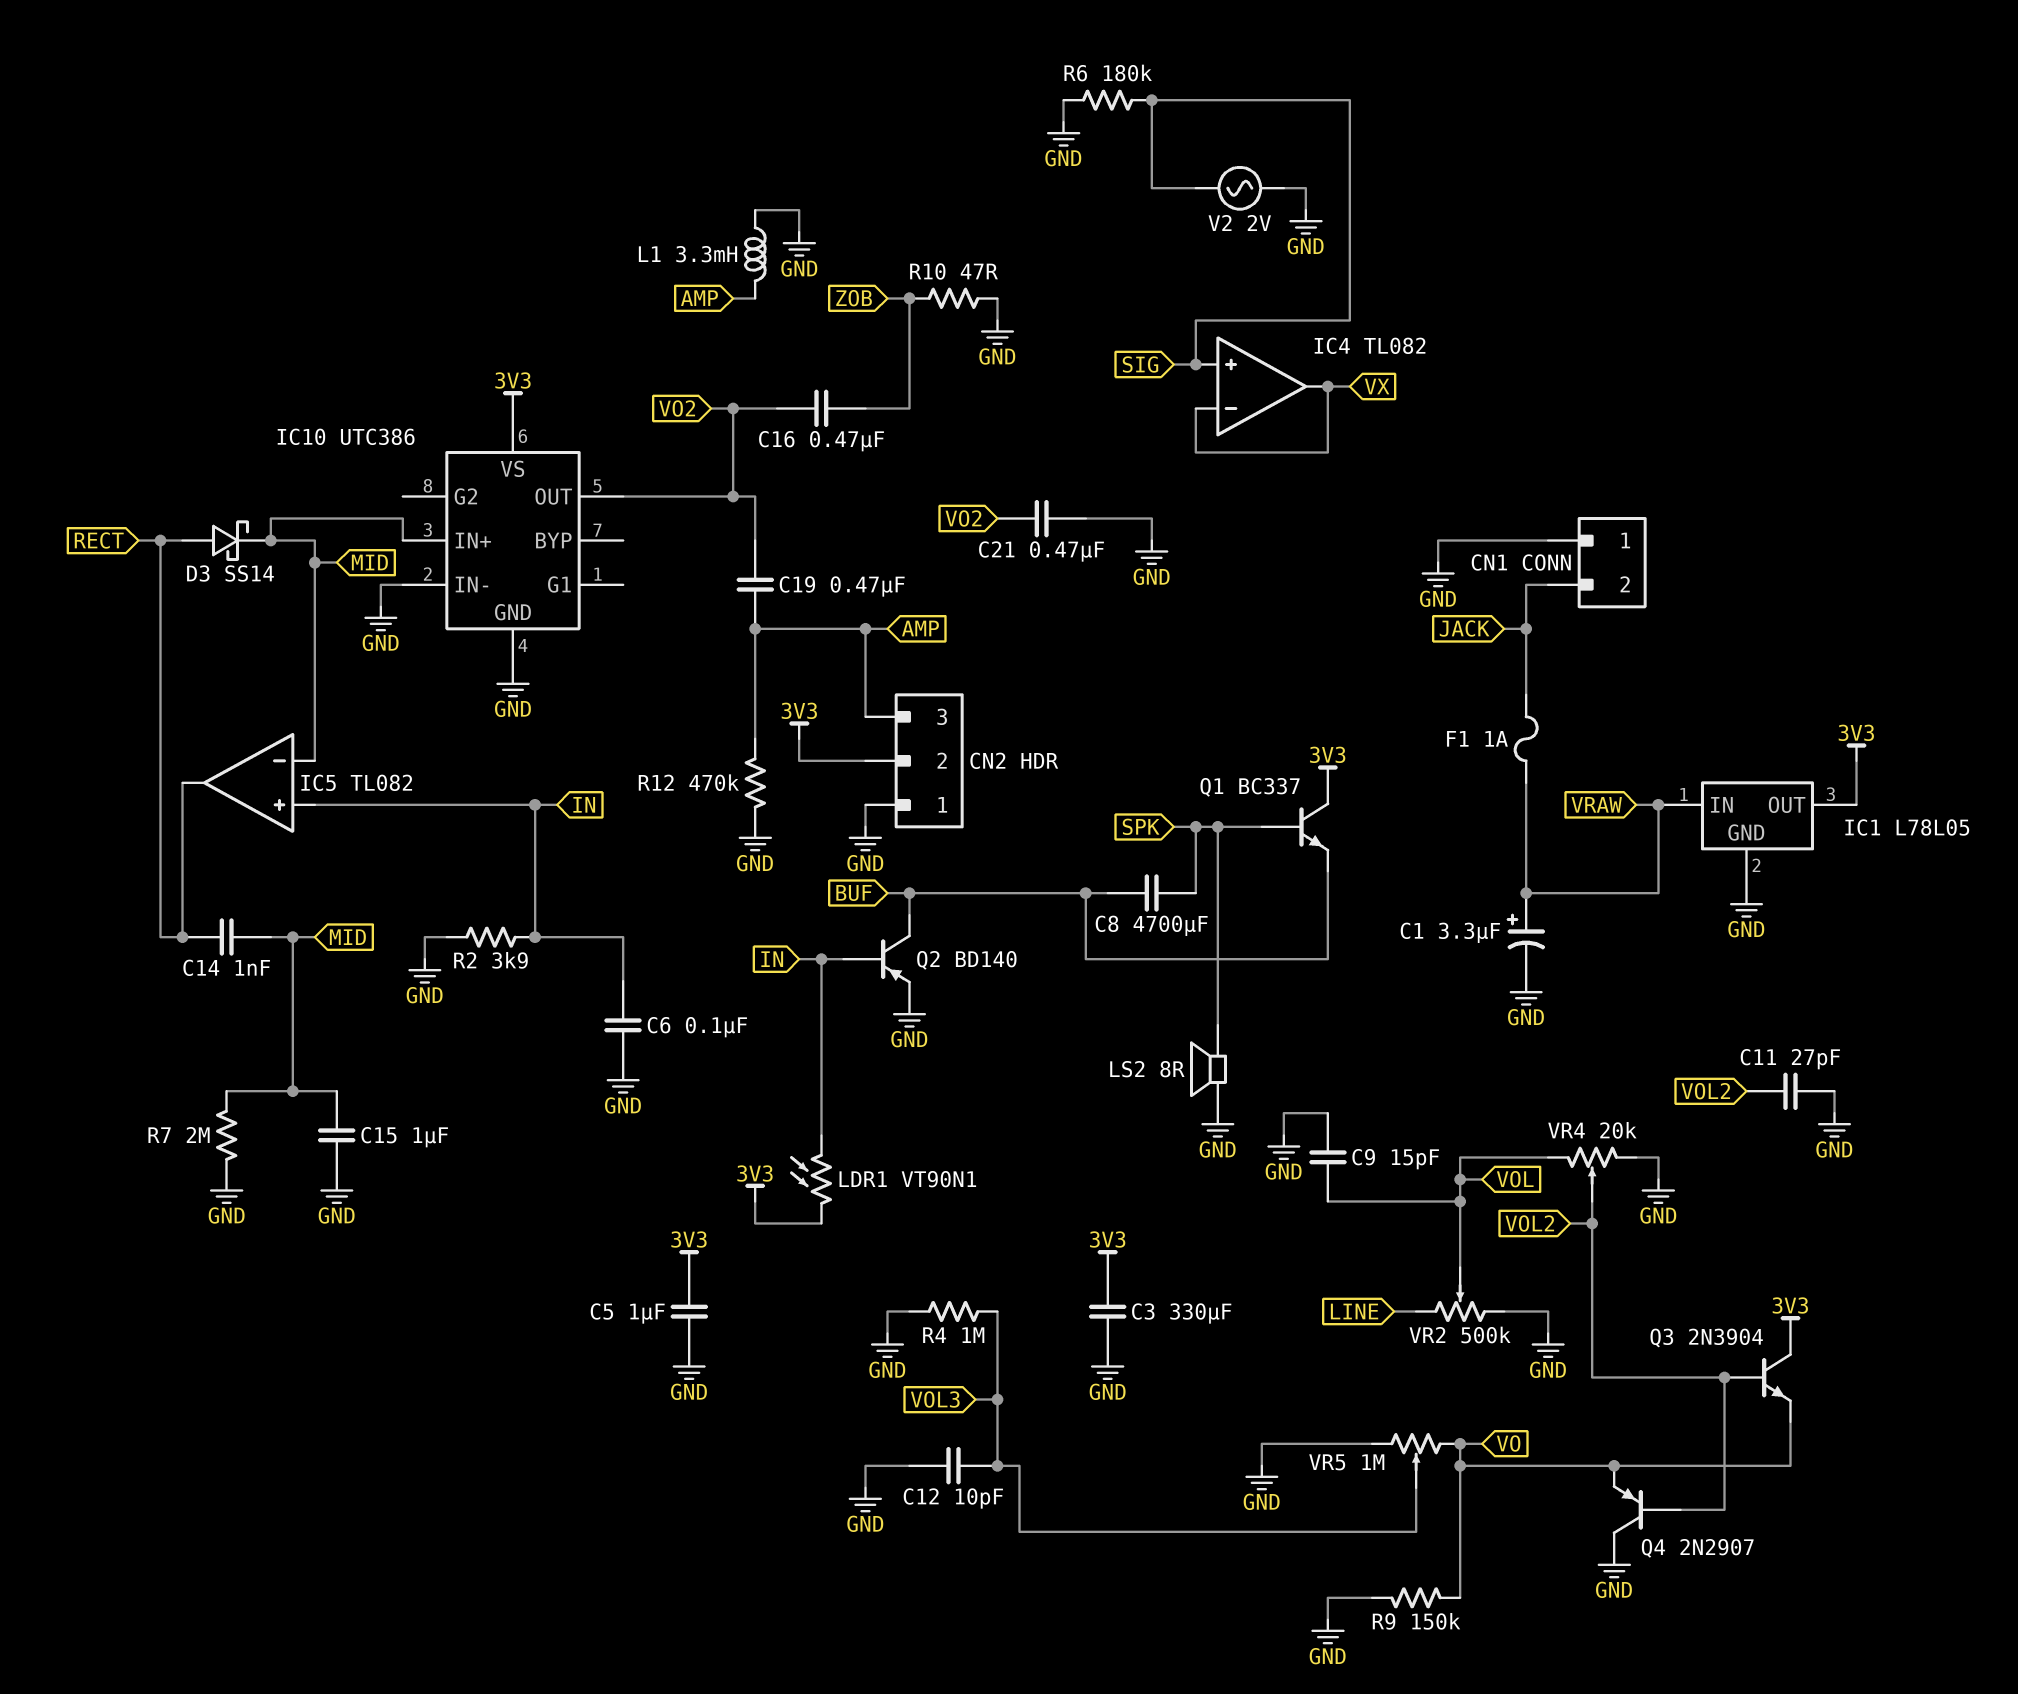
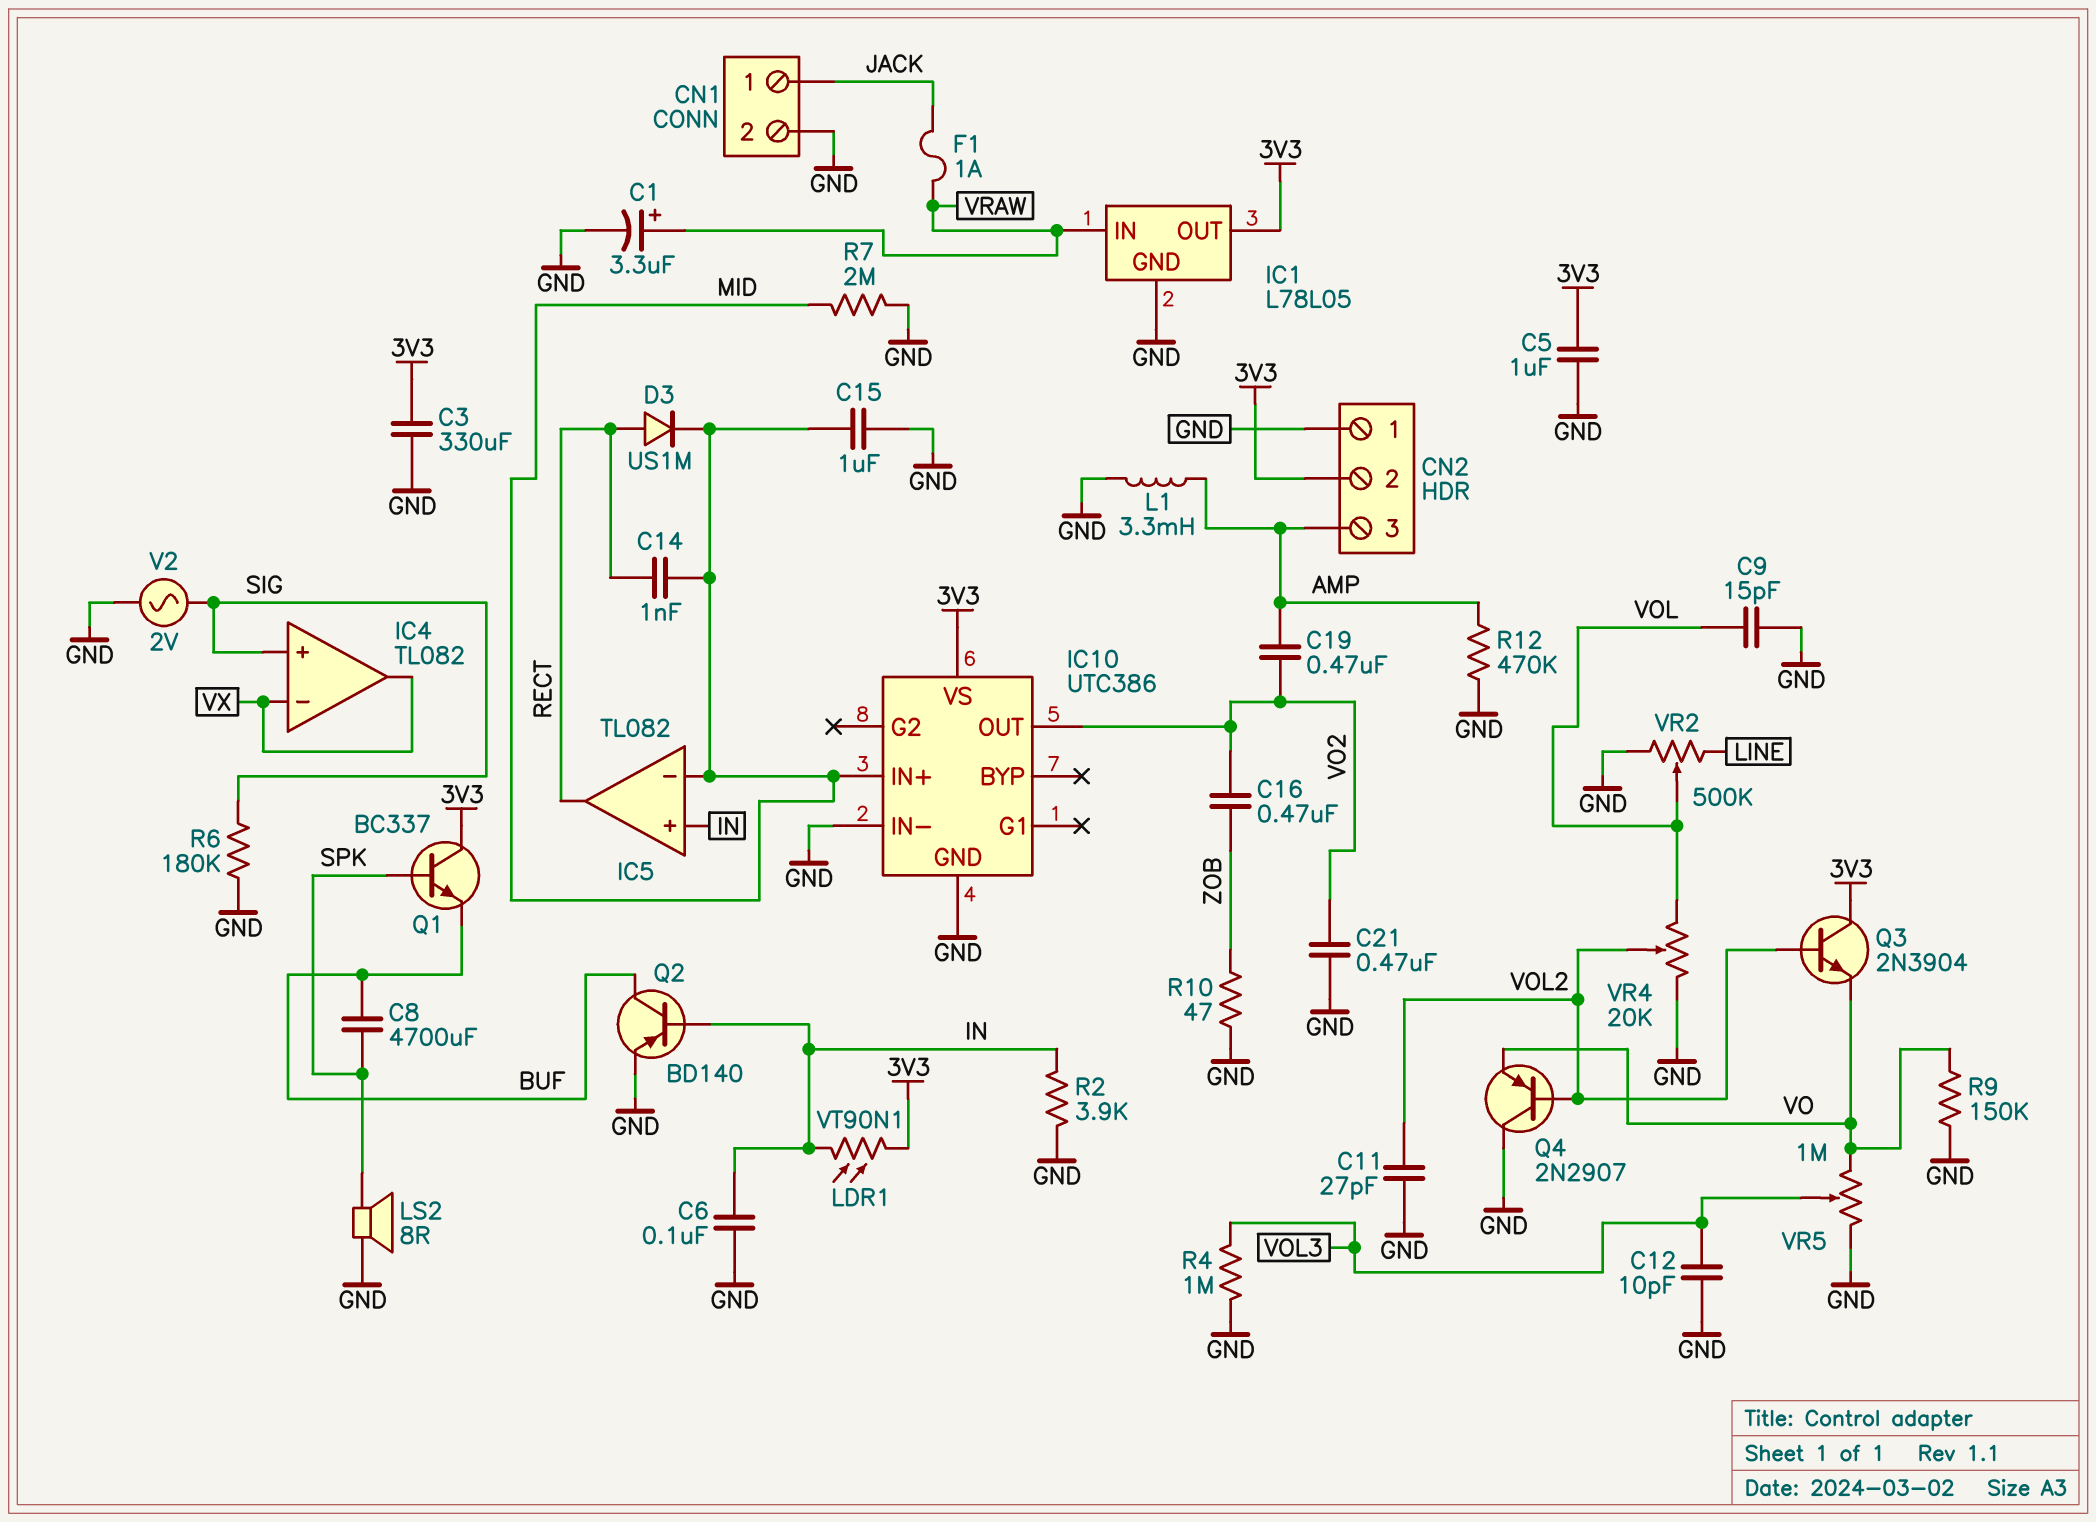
CN1 pin 1: GND -> JACK
CN1 pin 2: JACK -> GND
D3: schottky SS14 (A RECT, K MID) -> diode US1M (A RECT, K MID)

